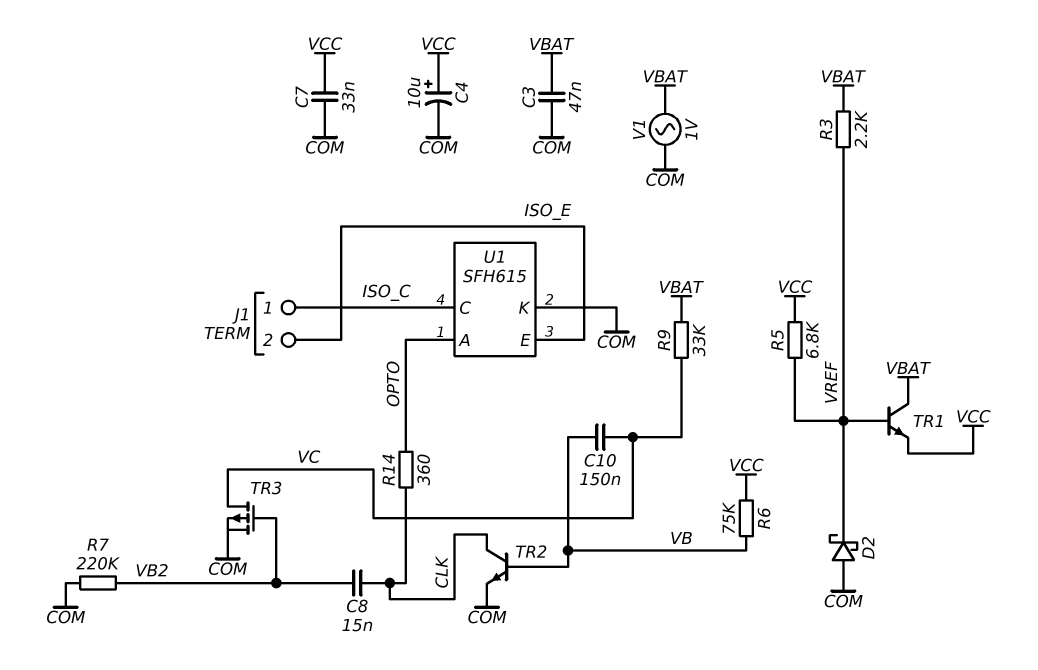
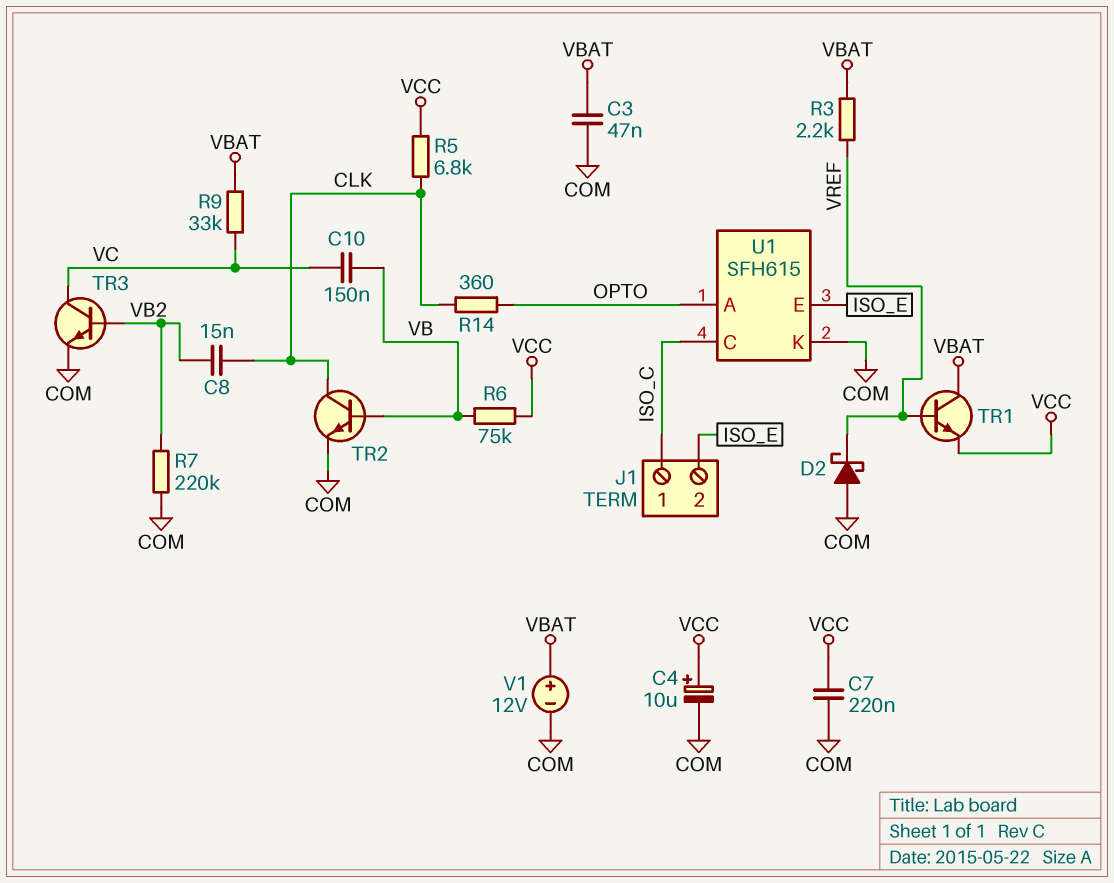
C7: 33nF (COM, VCC) -> 220nF (COM, VCC)
R5: 6.8k (VCC, VREF) -> 6.8k (CLK, VCC)
TR3: PMOS (G VB2, D VC, S COM) -> NPN (B VB2, C VC, E COM)
V1: AC 1V (COM, VBAT) -> 12V (plus VBAT, minus COM)

